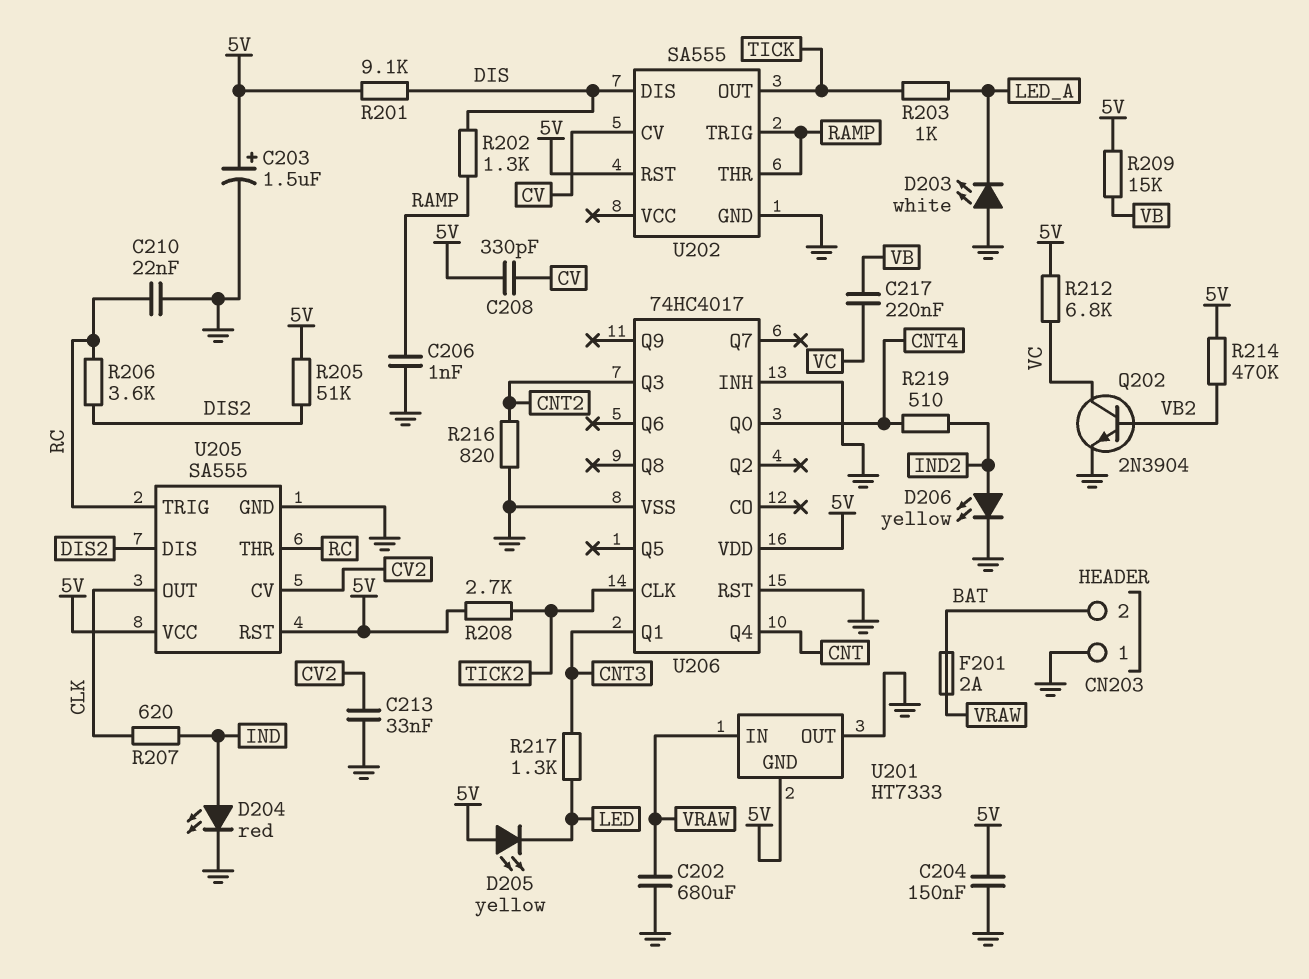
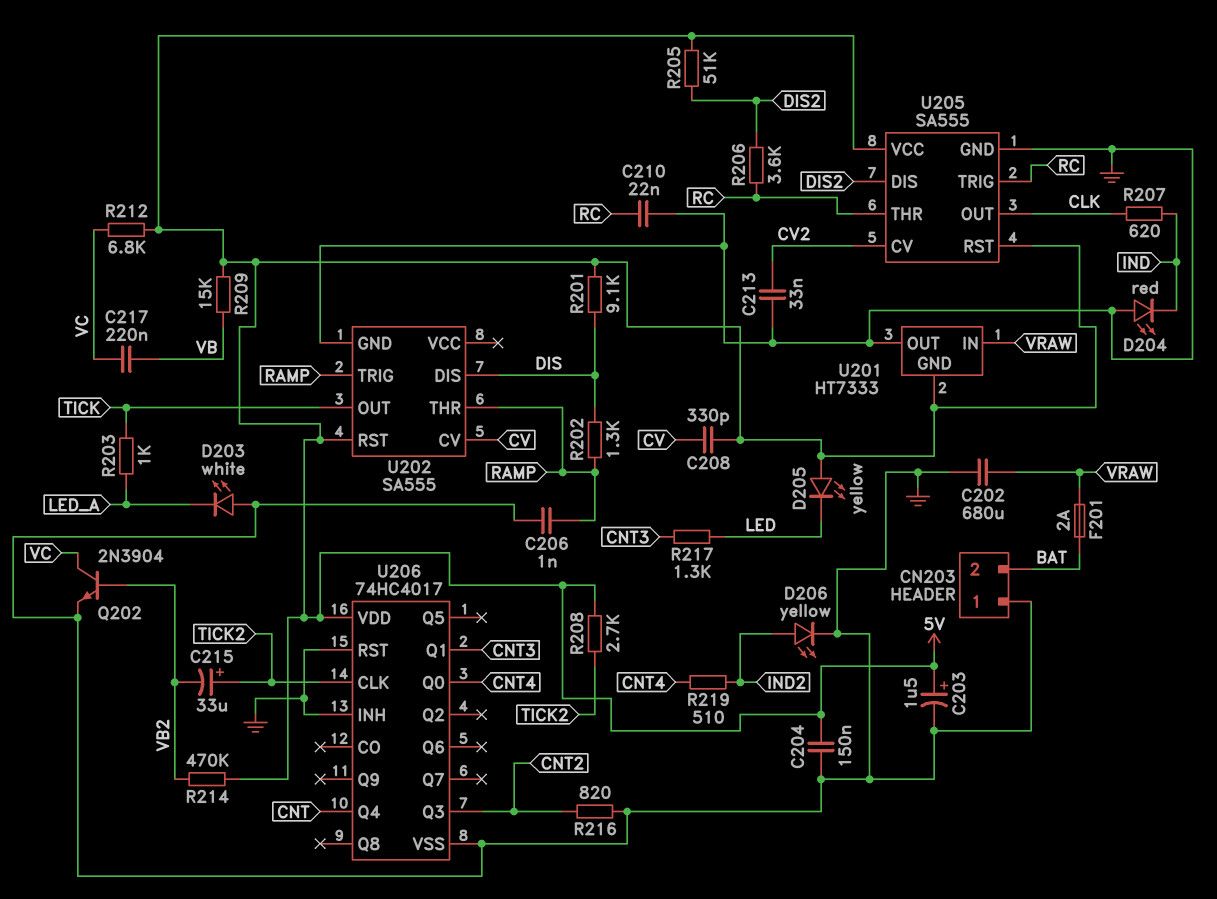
C215: none -> 33uF (plus TICK2, minus VB2)
D204: LED red (A IND, K GND) -> LED red (A GND, K IND)

